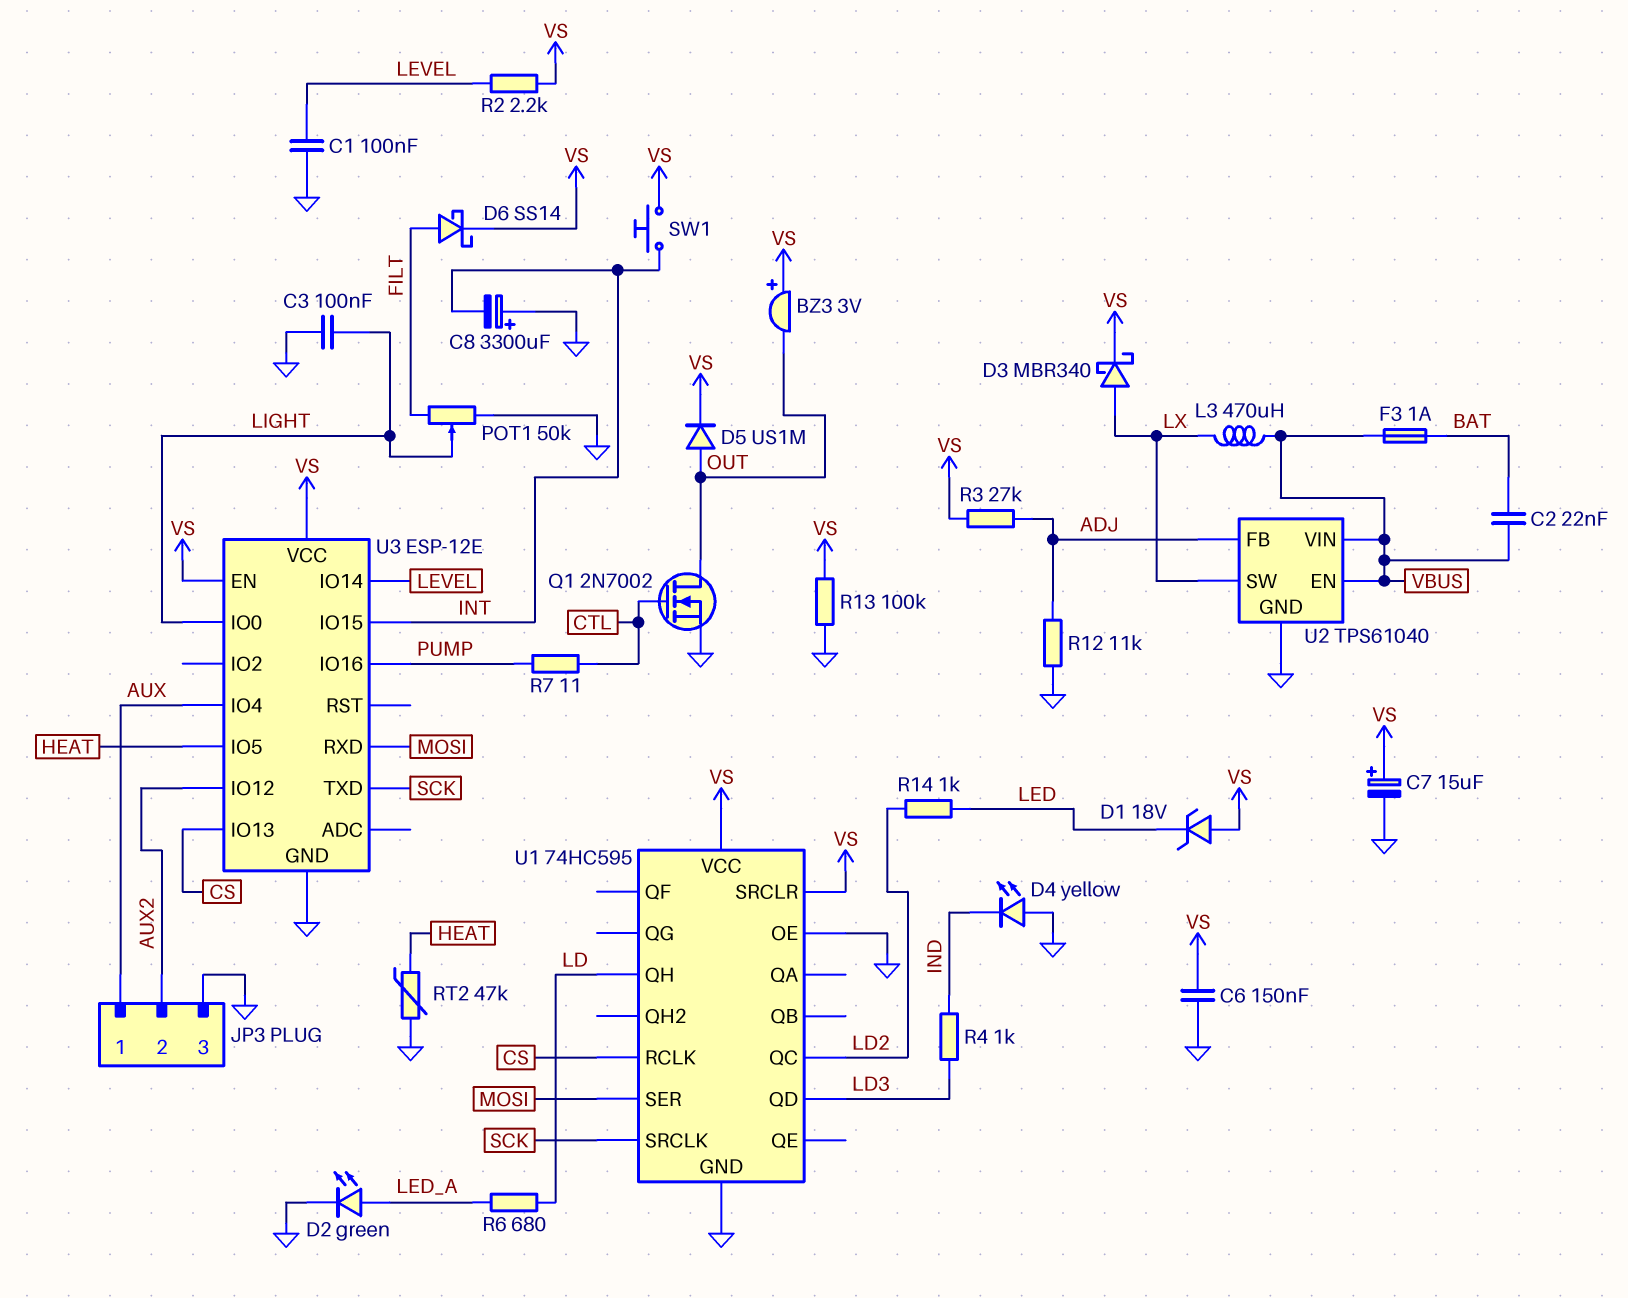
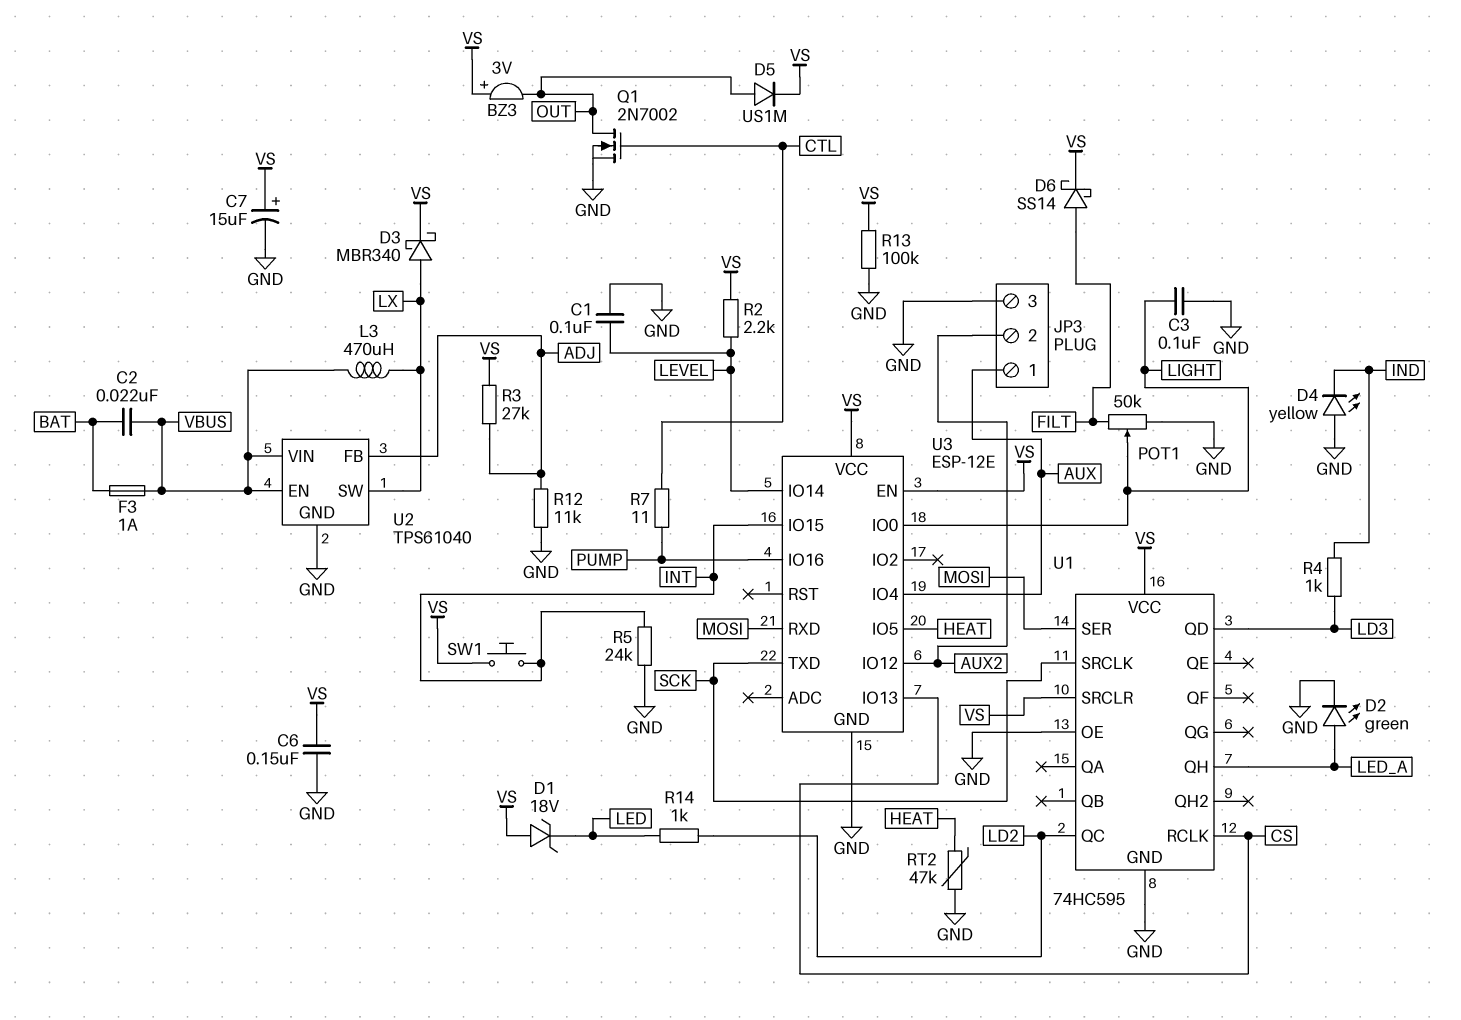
C8: 3300uF (plus GND, minus INT) -> none
R5: none -> 24k (GND, INT)
R6: 680 (LD, LED_A) -> none
U1 pin QH: LD -> LED_A

